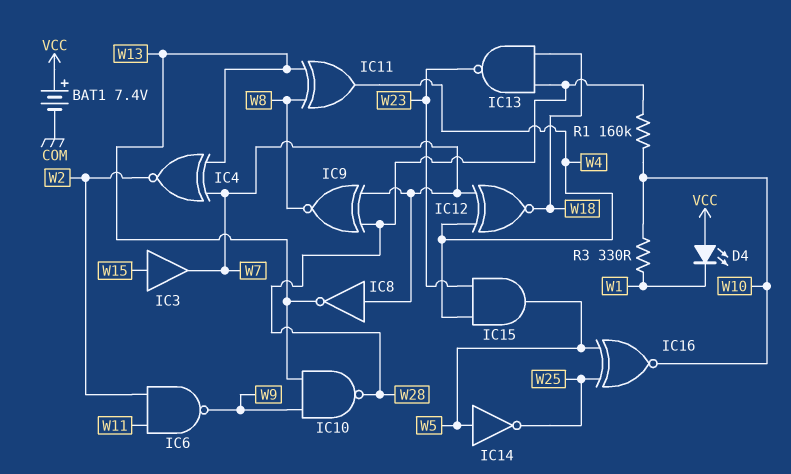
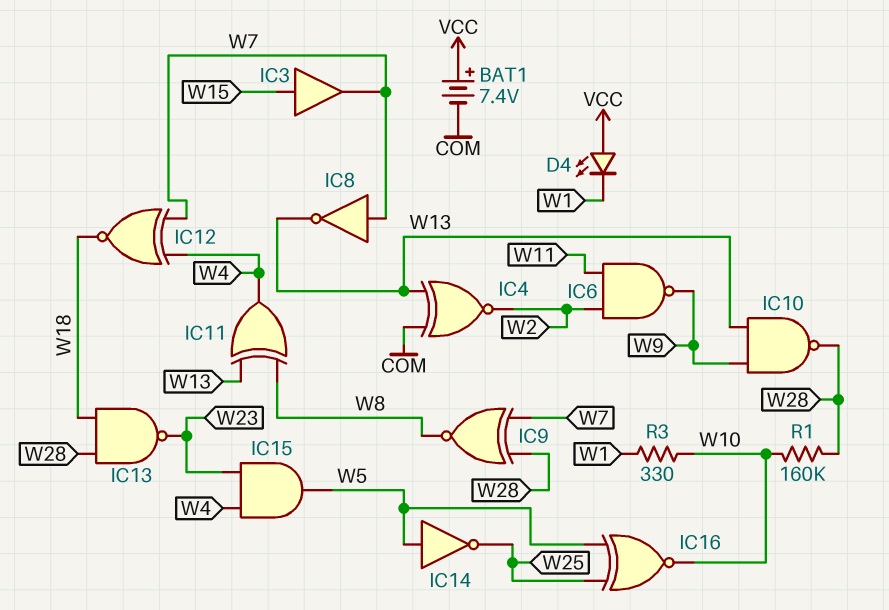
IC4: XNOR (in W7, in W13, out W2) -> XNOR (in COM, in W13, out W2)

